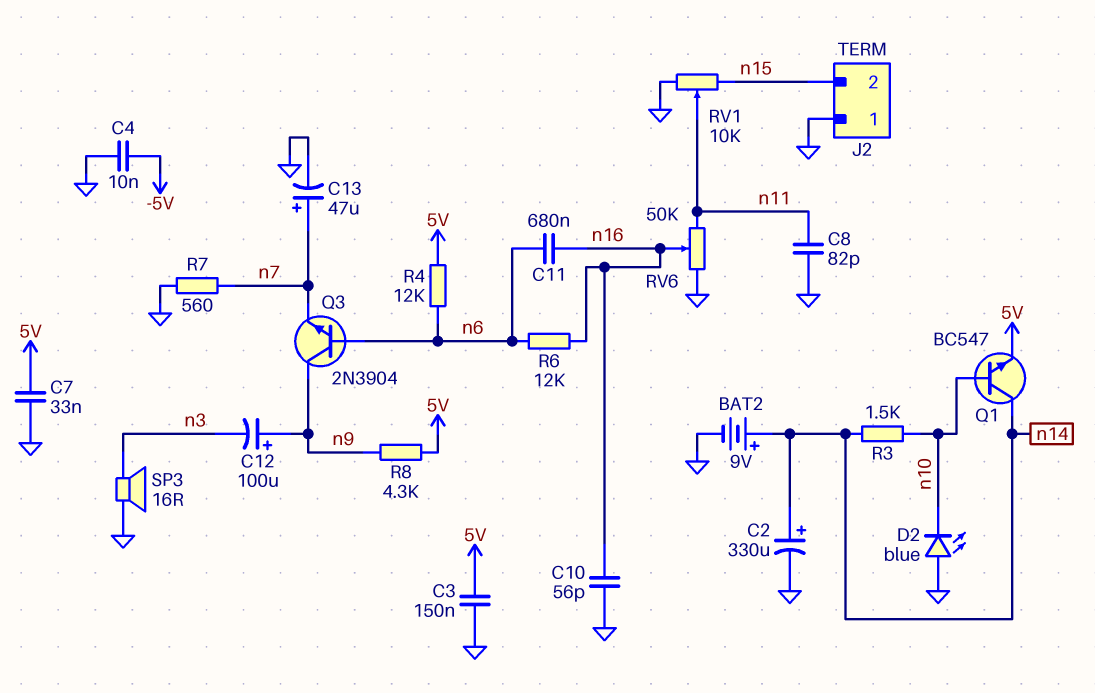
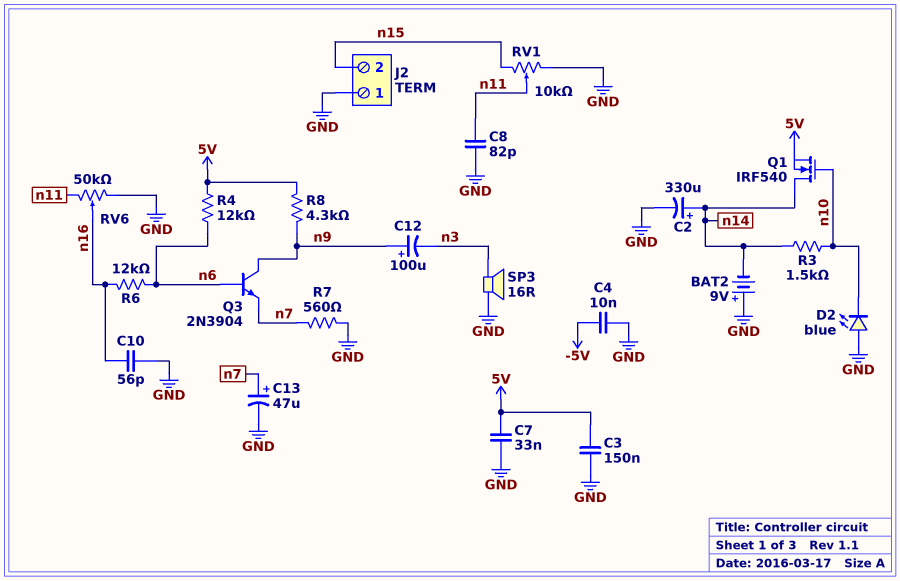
BAT2: 9V (plus n14, minus GND) -> 9V (plus GND, minus n14)
C11: 680nF (n6, n16) -> none
Q1: NPN BC547 (B n10, C n14, E 5V) -> NMOS IRF540 (G n10, D n14, S 5V)

